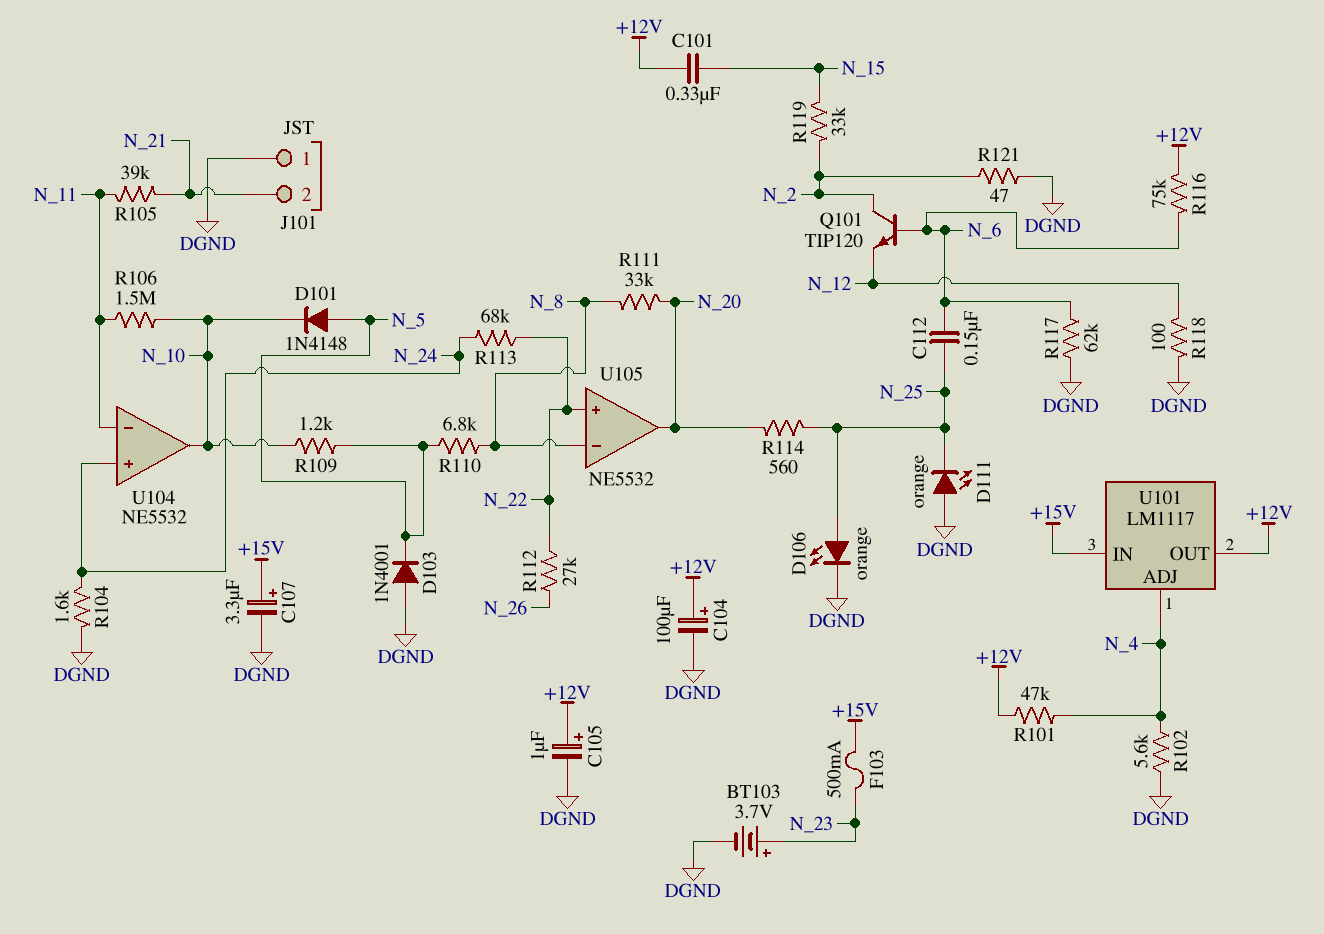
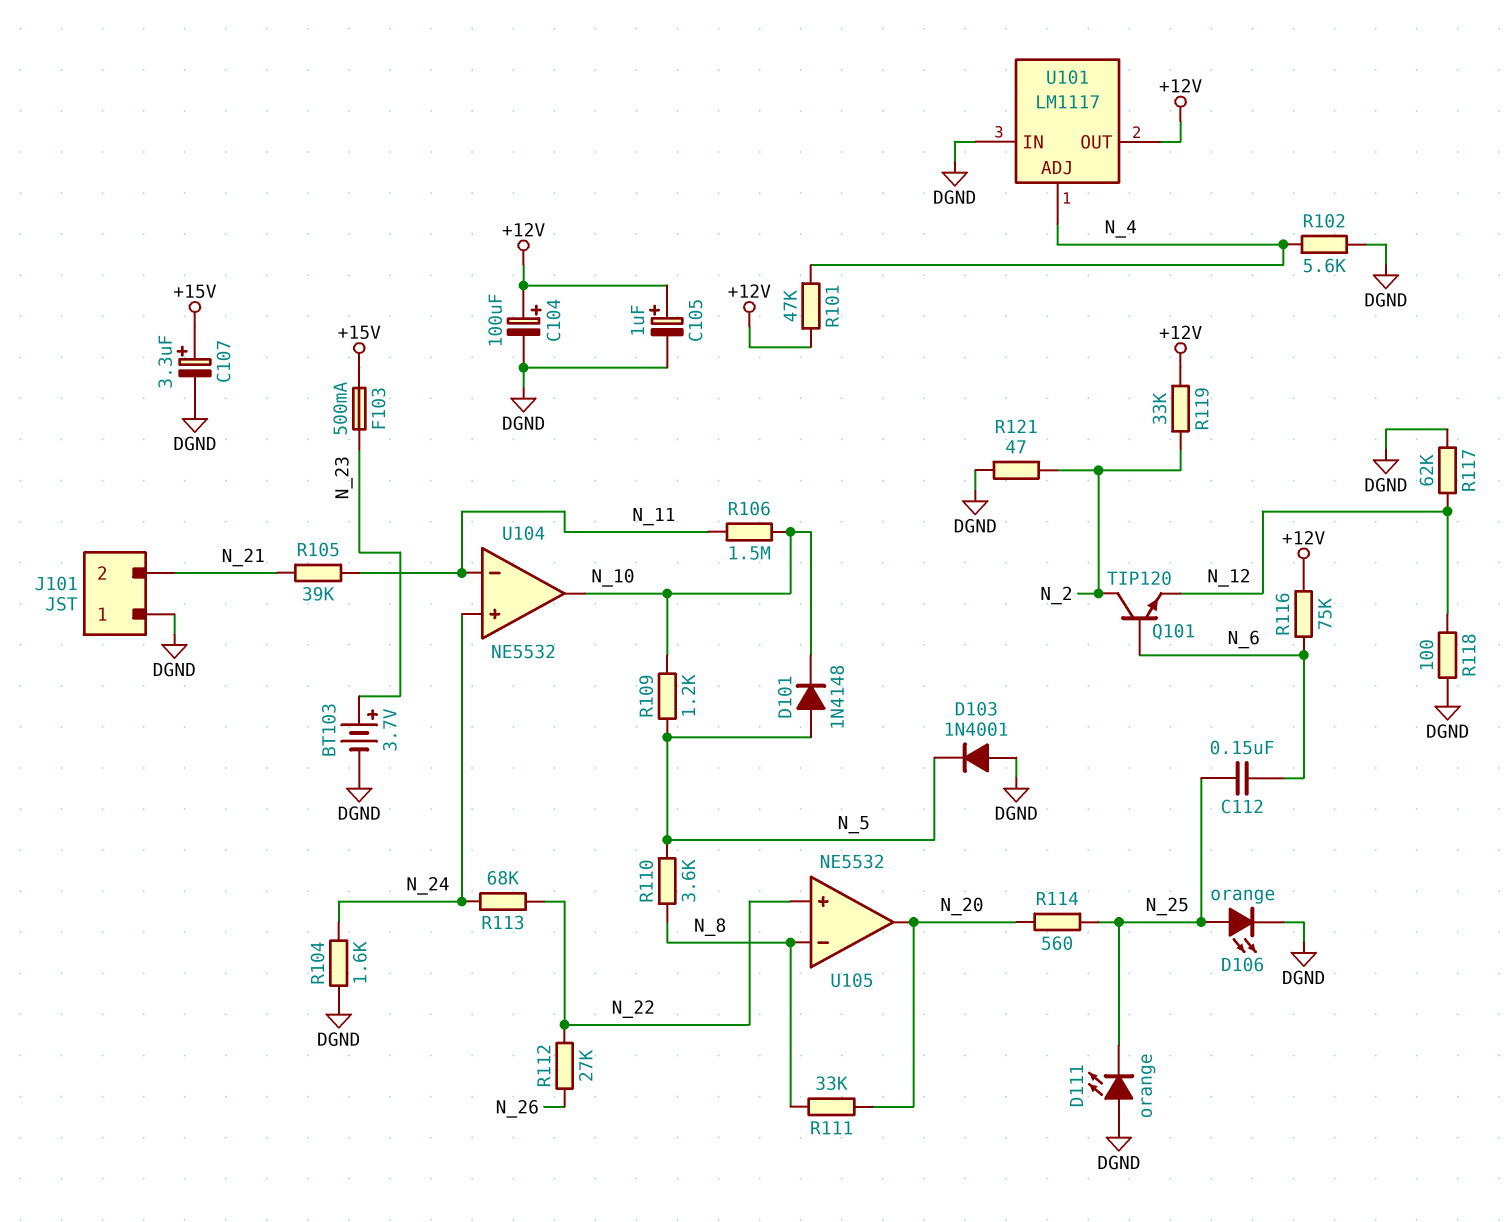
C101: 330nF (+12V, N_15) -> none
R110: 6.8k (N_5, N_8) -> 3.6k (N_5, N_8)
R117: 62k (DGND, N_6) -> 62k (DGND, N_12)
R119: 33k (N_2, N_15) -> 33k (+12V, N_2)
U101 pin IN: +15V -> DGND

